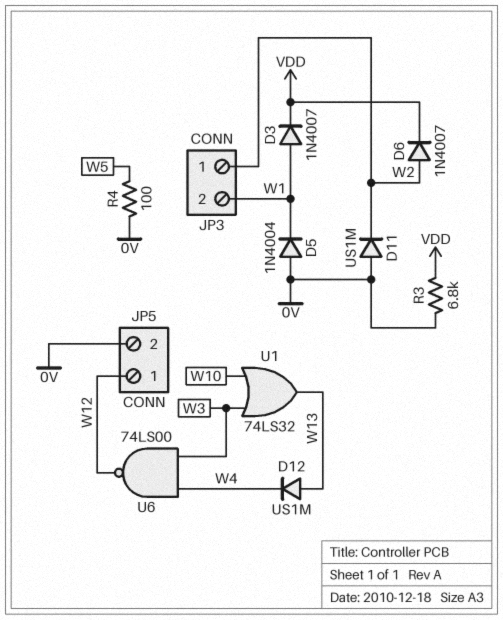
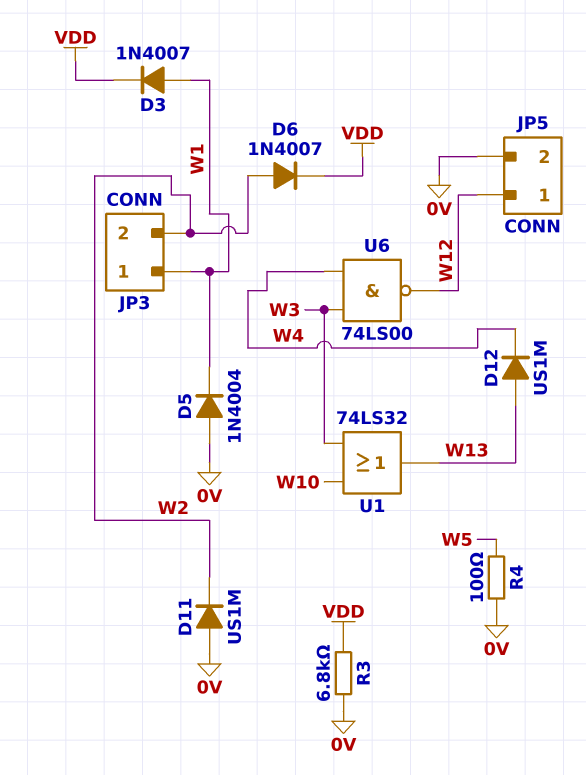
JP3 pin 1: W2 -> W1
JP3 pin 2: W1 -> W2

